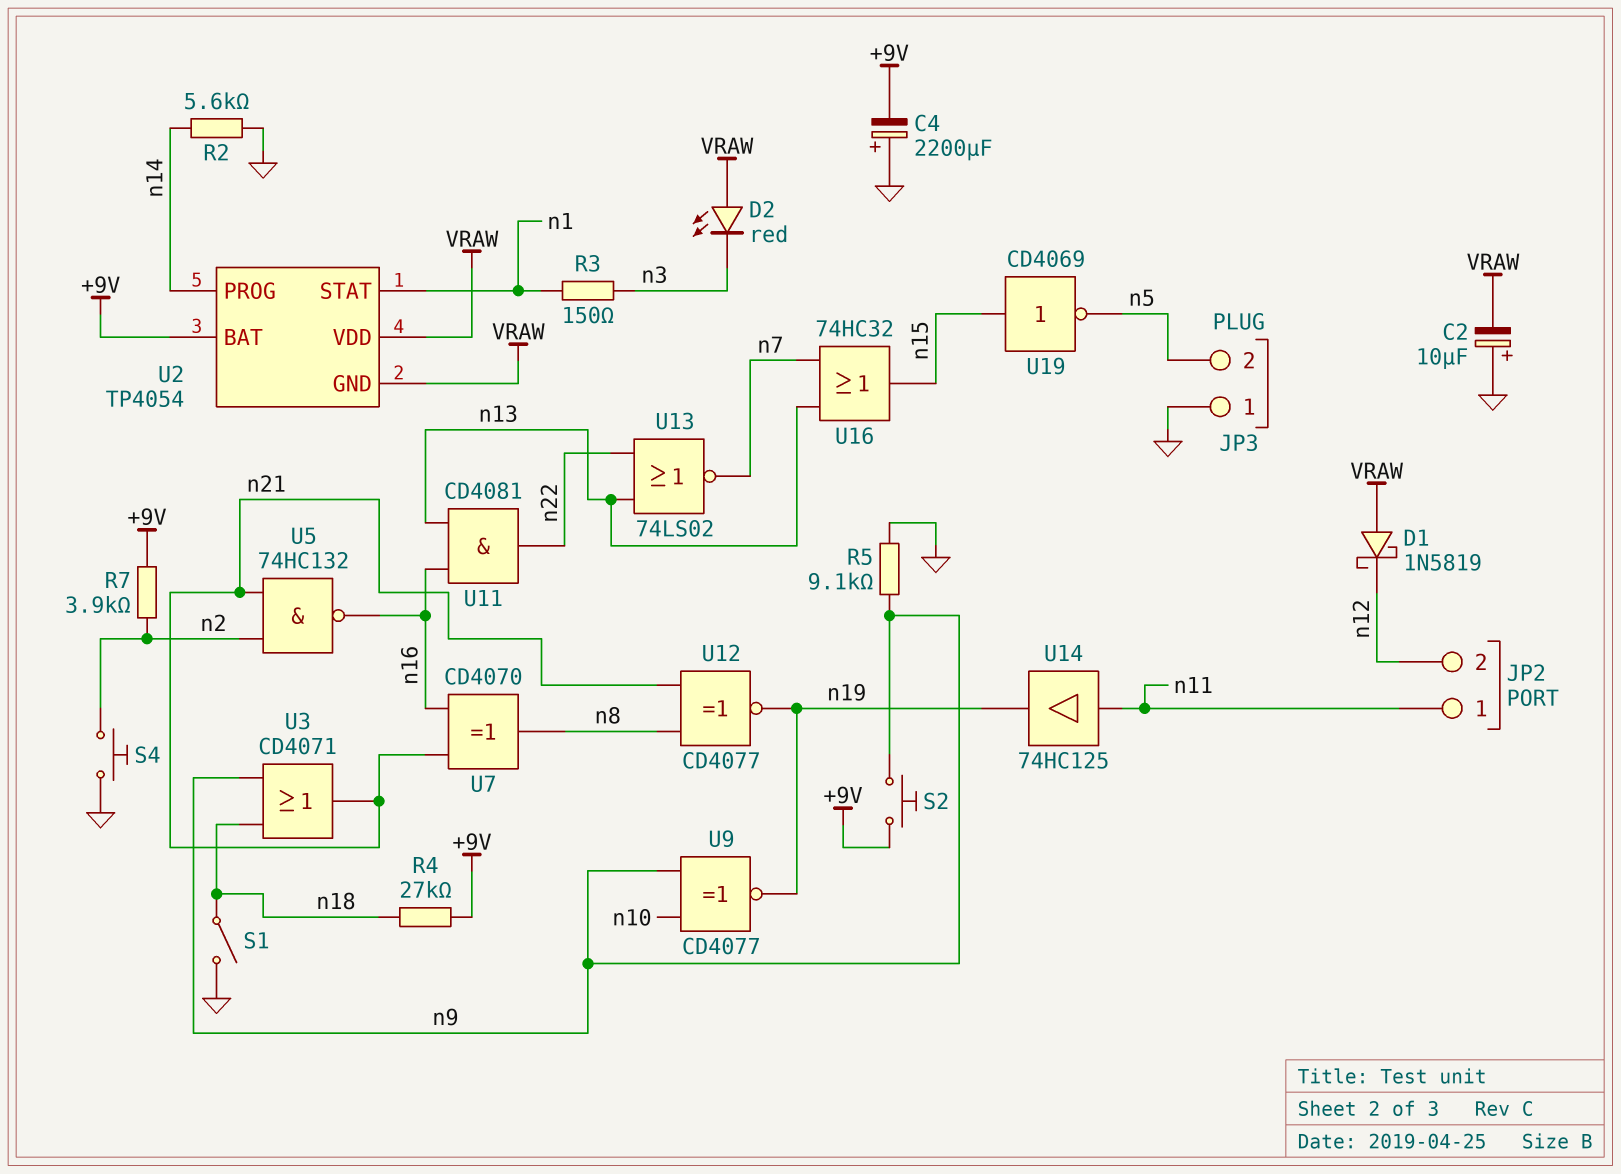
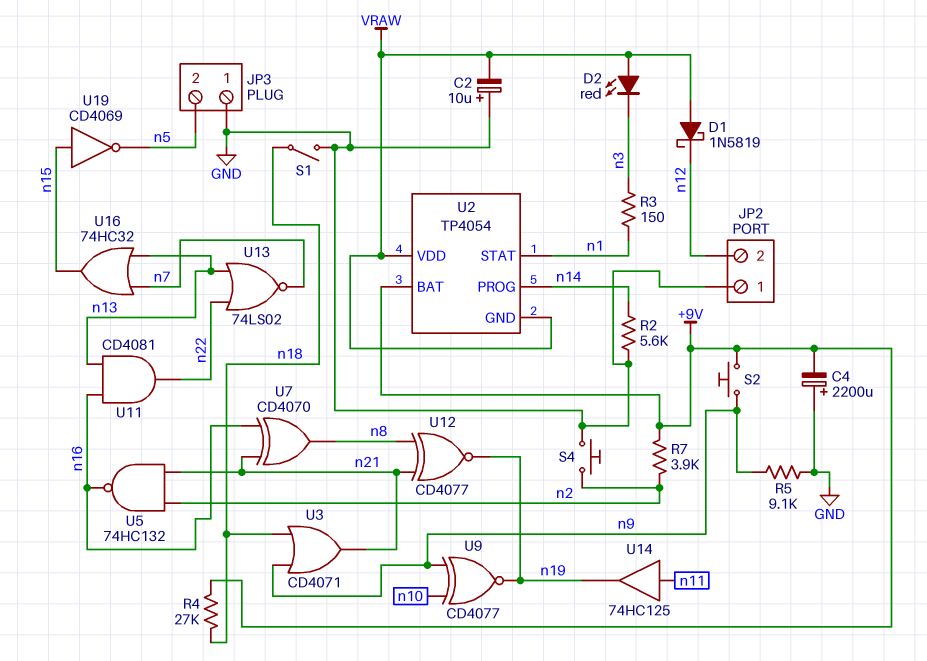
JP2 pin 1: n11 -> GND

